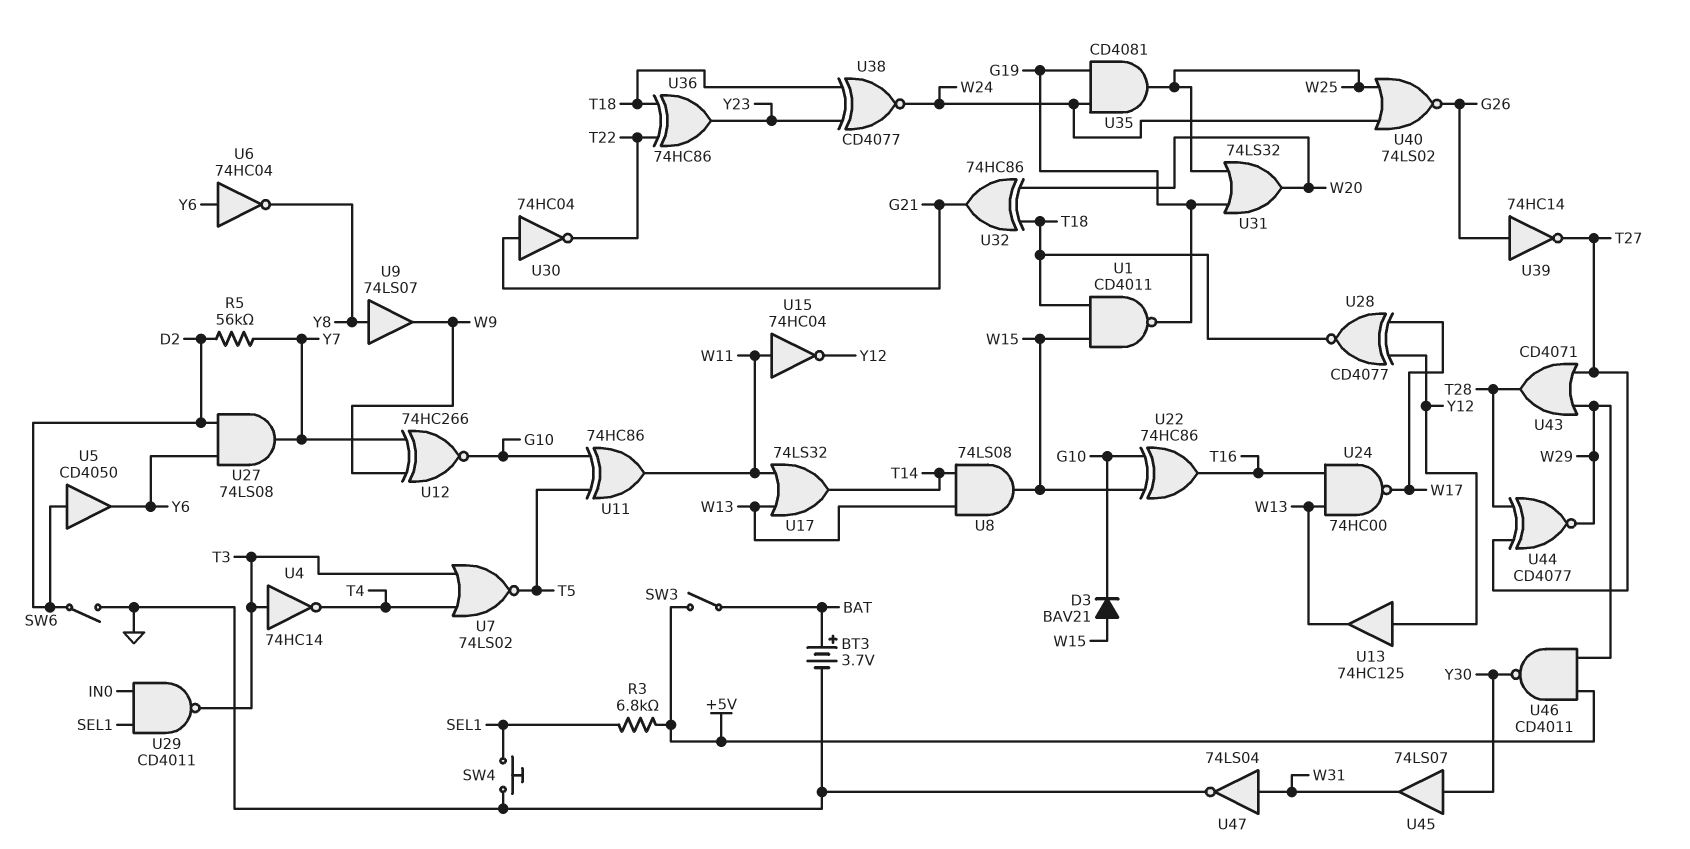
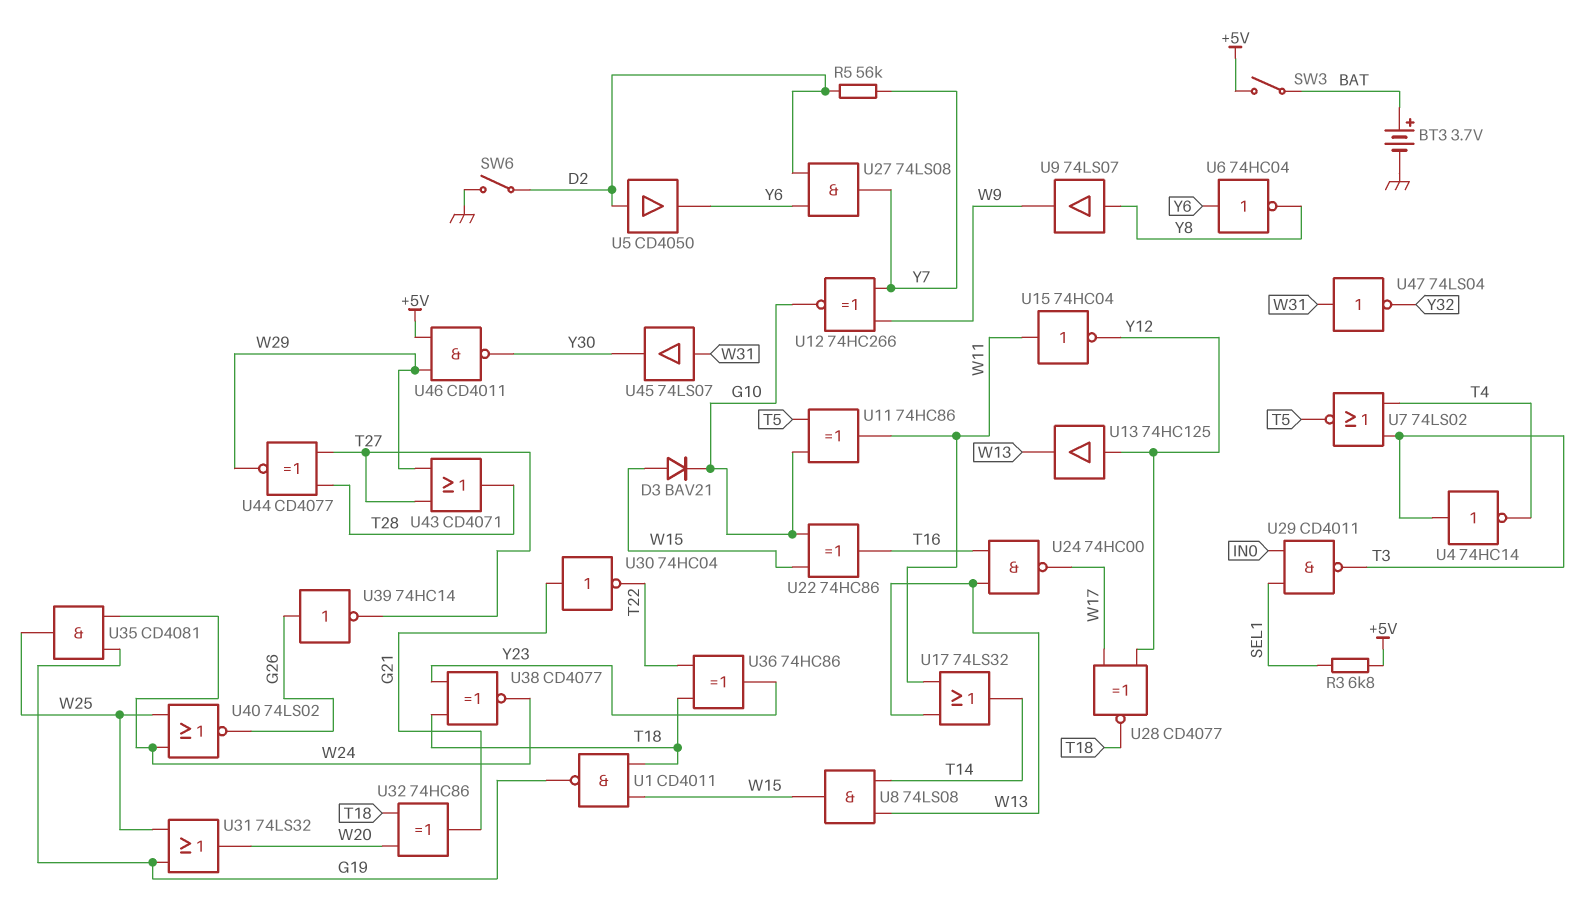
SW4: button (GND, SEL1) -> none
U45: buffer 74LS07 (in Y30, out W31) -> buffer 74LS07 (in W31, out Y30)
U47: NOT 74LS04 (in W31, out GND) -> NOT 74LS04 (in W31, out Y32)

